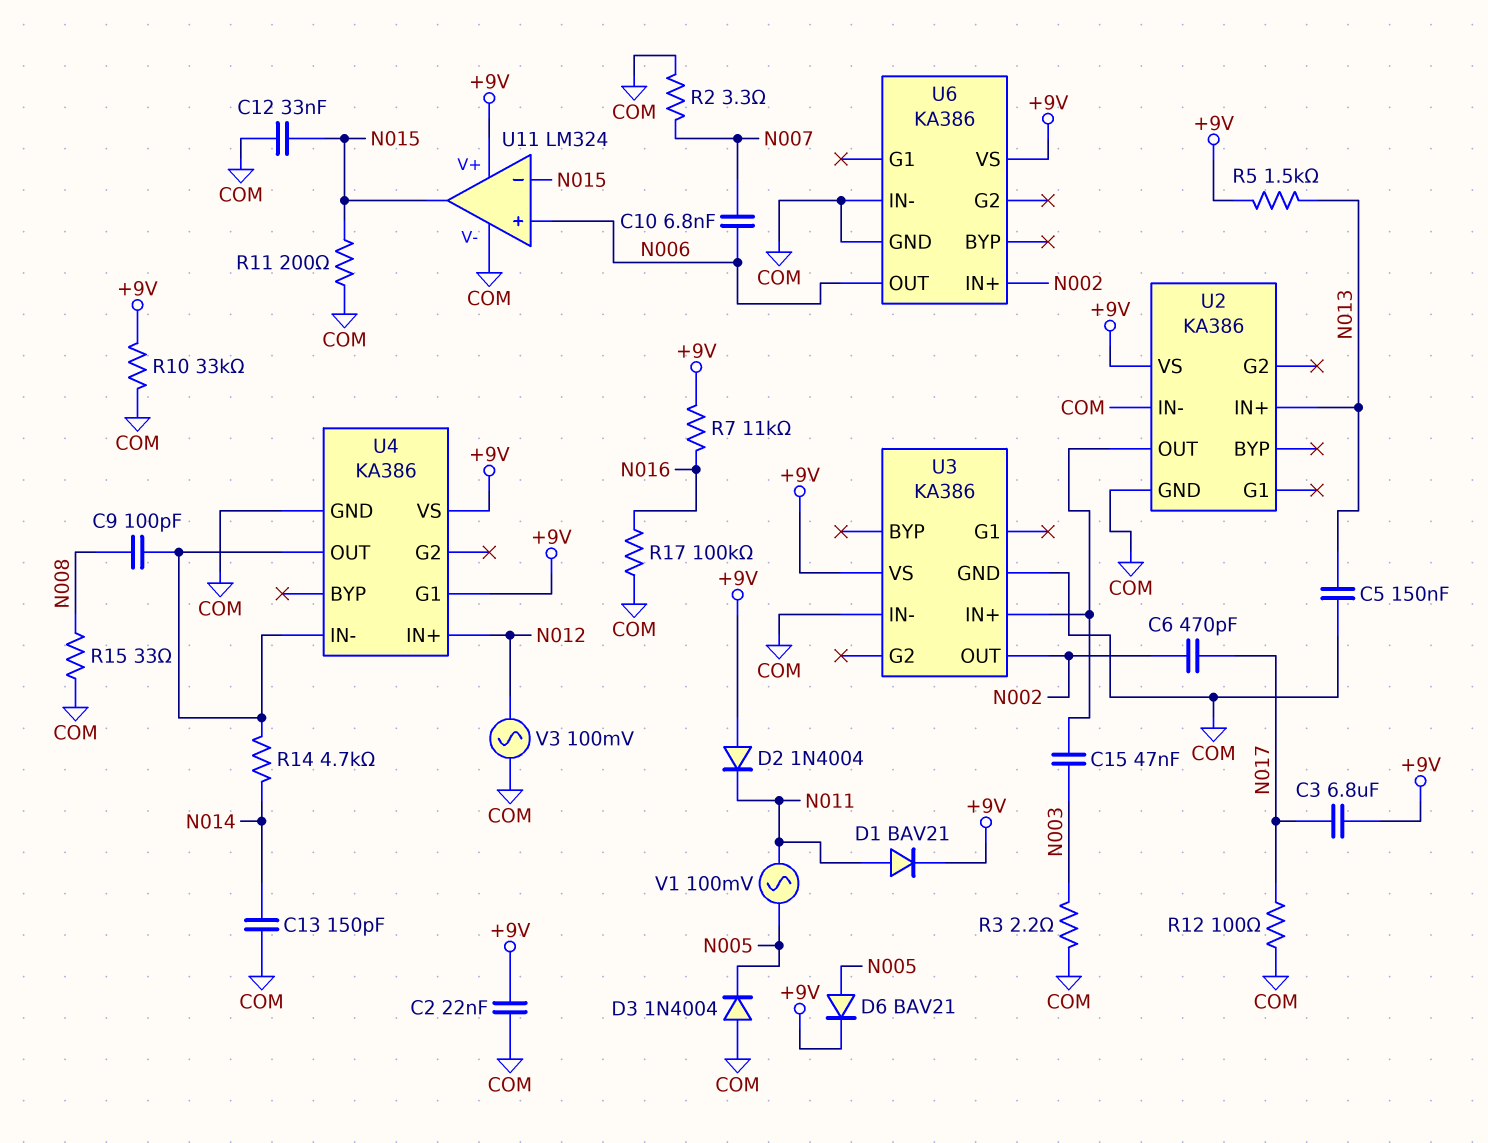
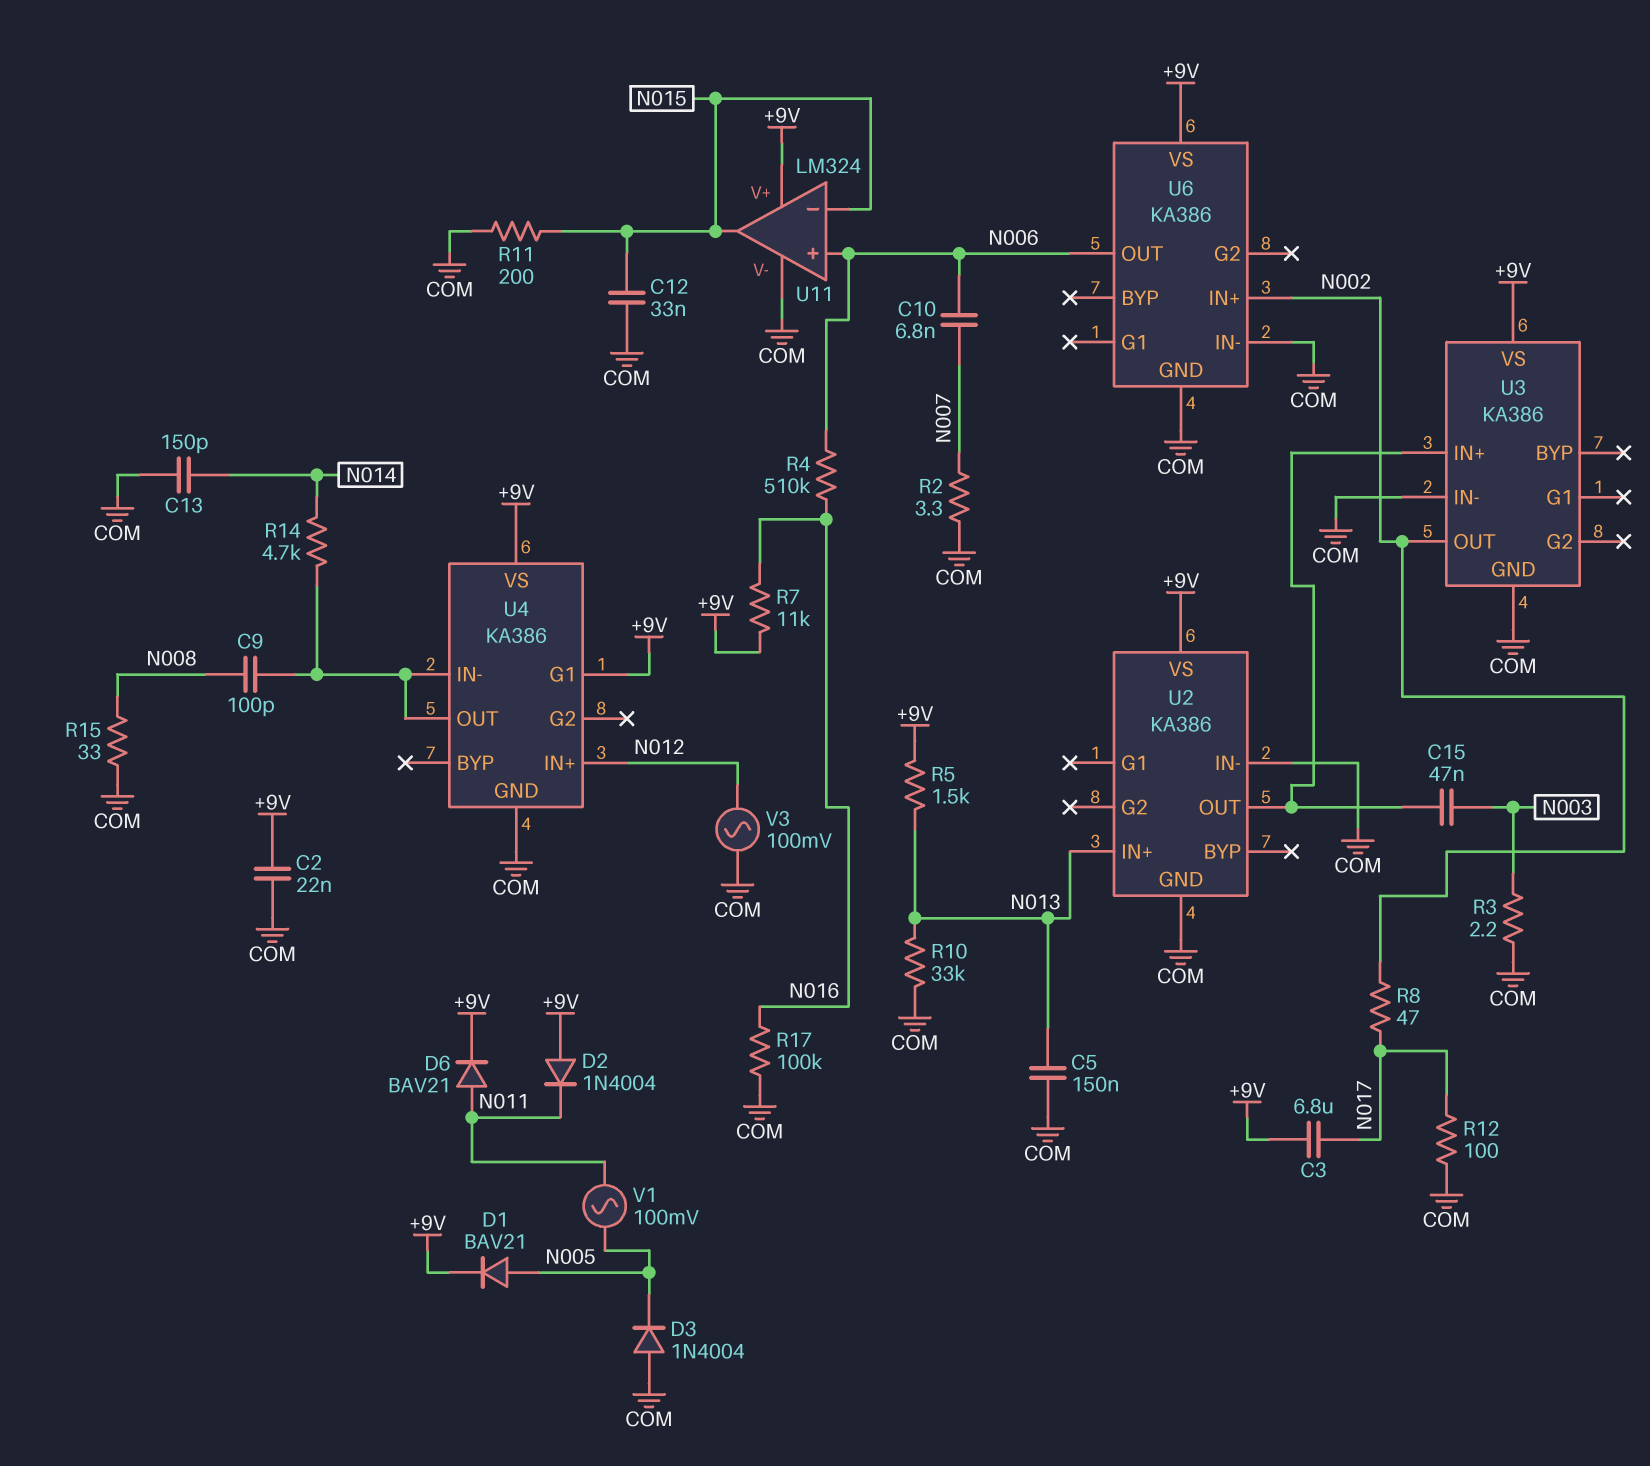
C6: 470pF (N002, N017) -> none
D1: diode BAV21 (A N011, K +9V) -> diode BAV21 (A N005, K +9V)
D6: diode BAV21 (A N005, K +9V) -> diode BAV21 (A N011, K +9V)
R4: none -> 510k (N006, N016)
R8: none -> 47 (N002, N017)
R10: 33k (+9V, COM) -> 33k (COM, N013)

